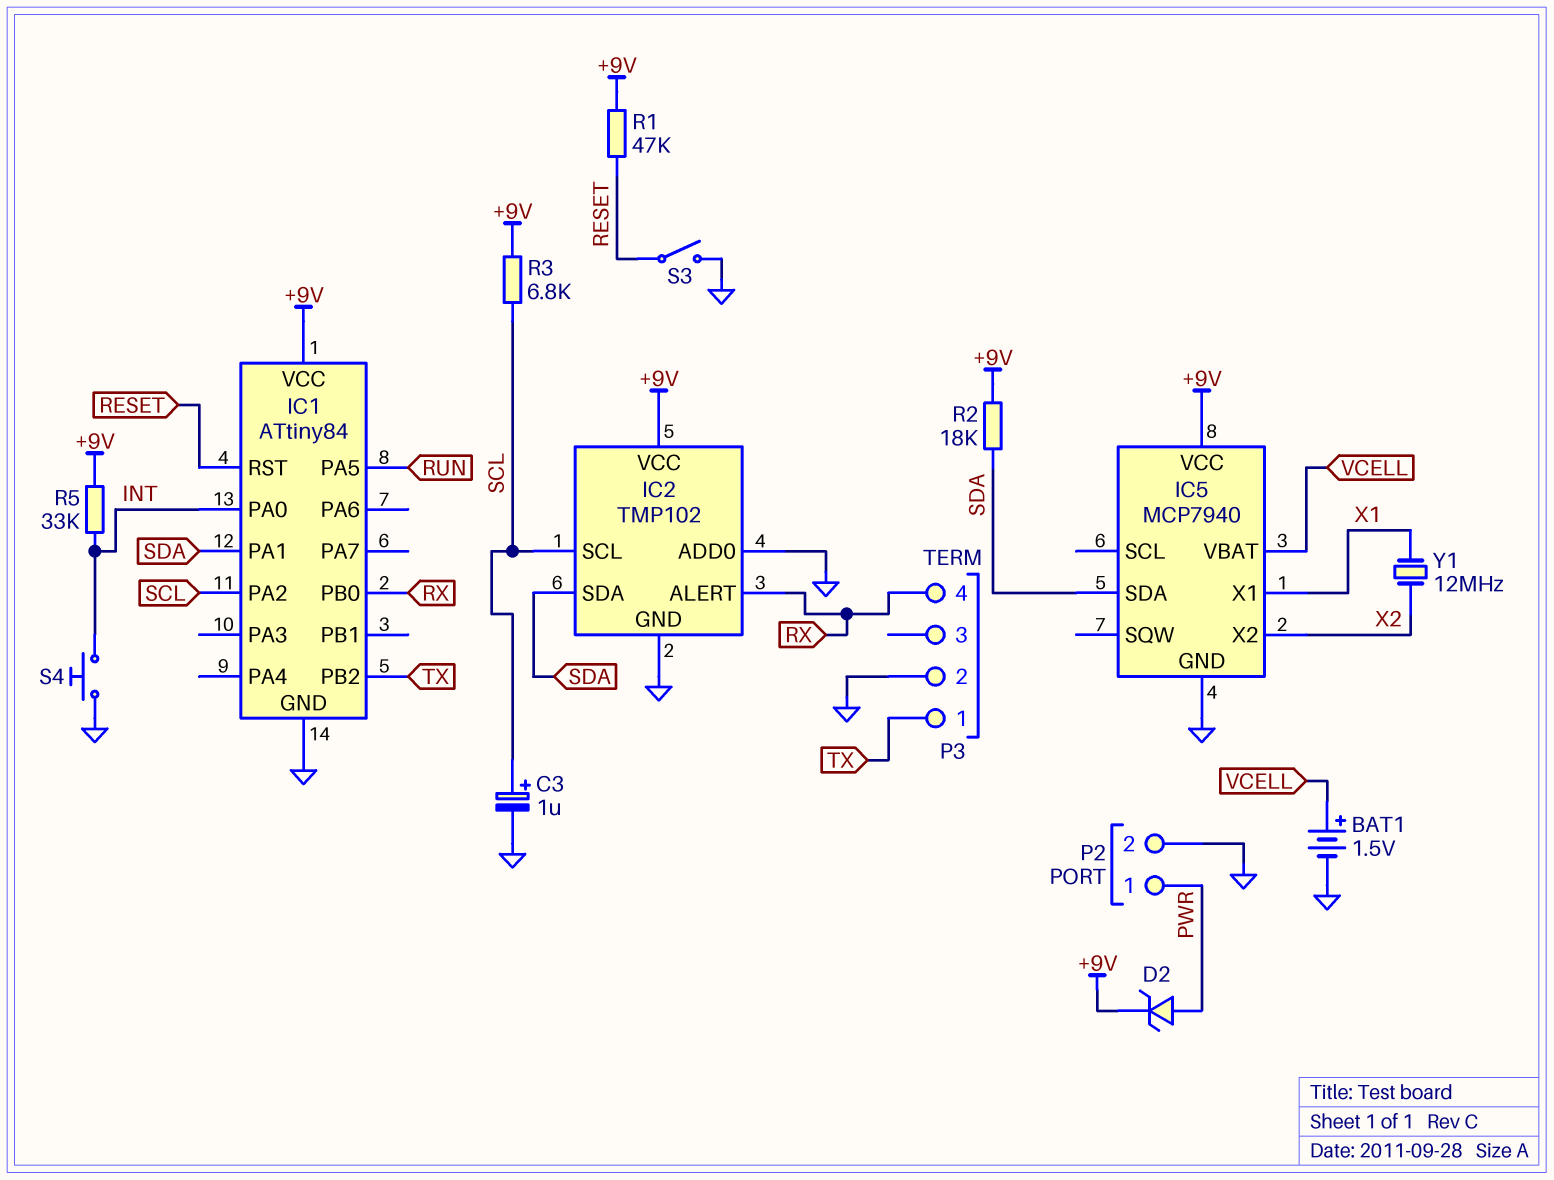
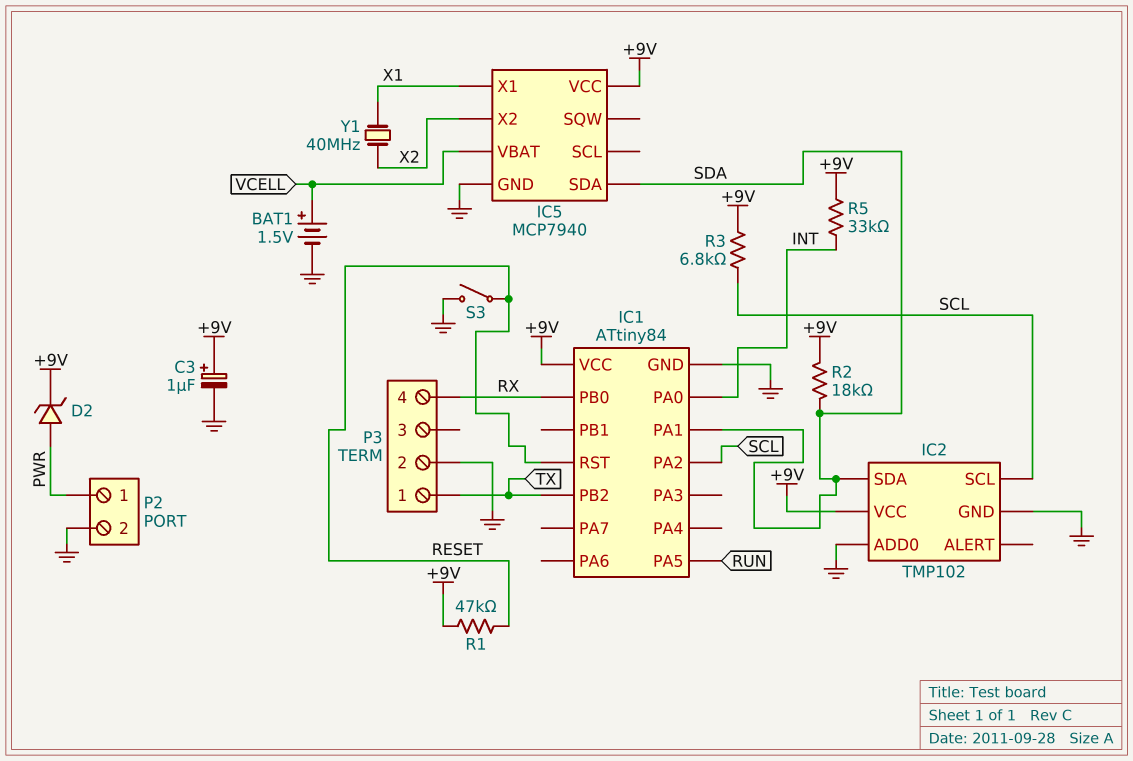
C3: 1uF (plus SCL, minus GND) -> 1uF (plus +9V, minus GND)
IC2 pin ALERT: RX -> none
S4: button (GND, INT) -> none
Y1: 12MHz (X1, X2) -> 40MHz (X1, X2)

